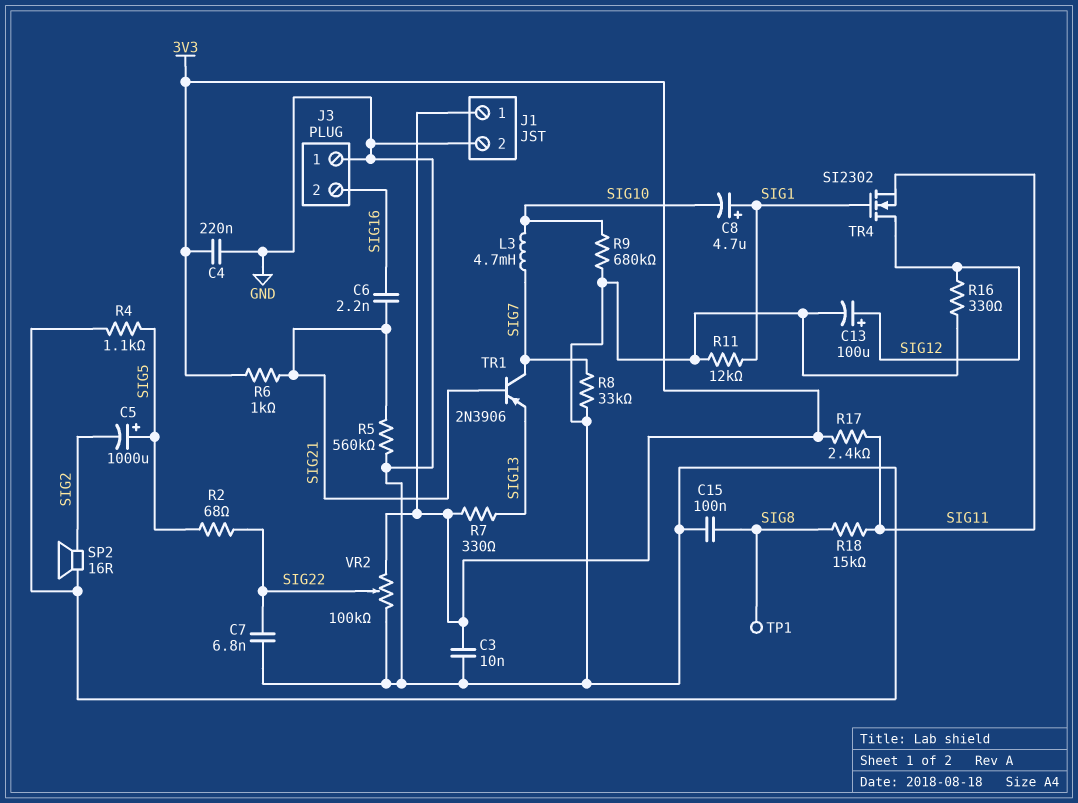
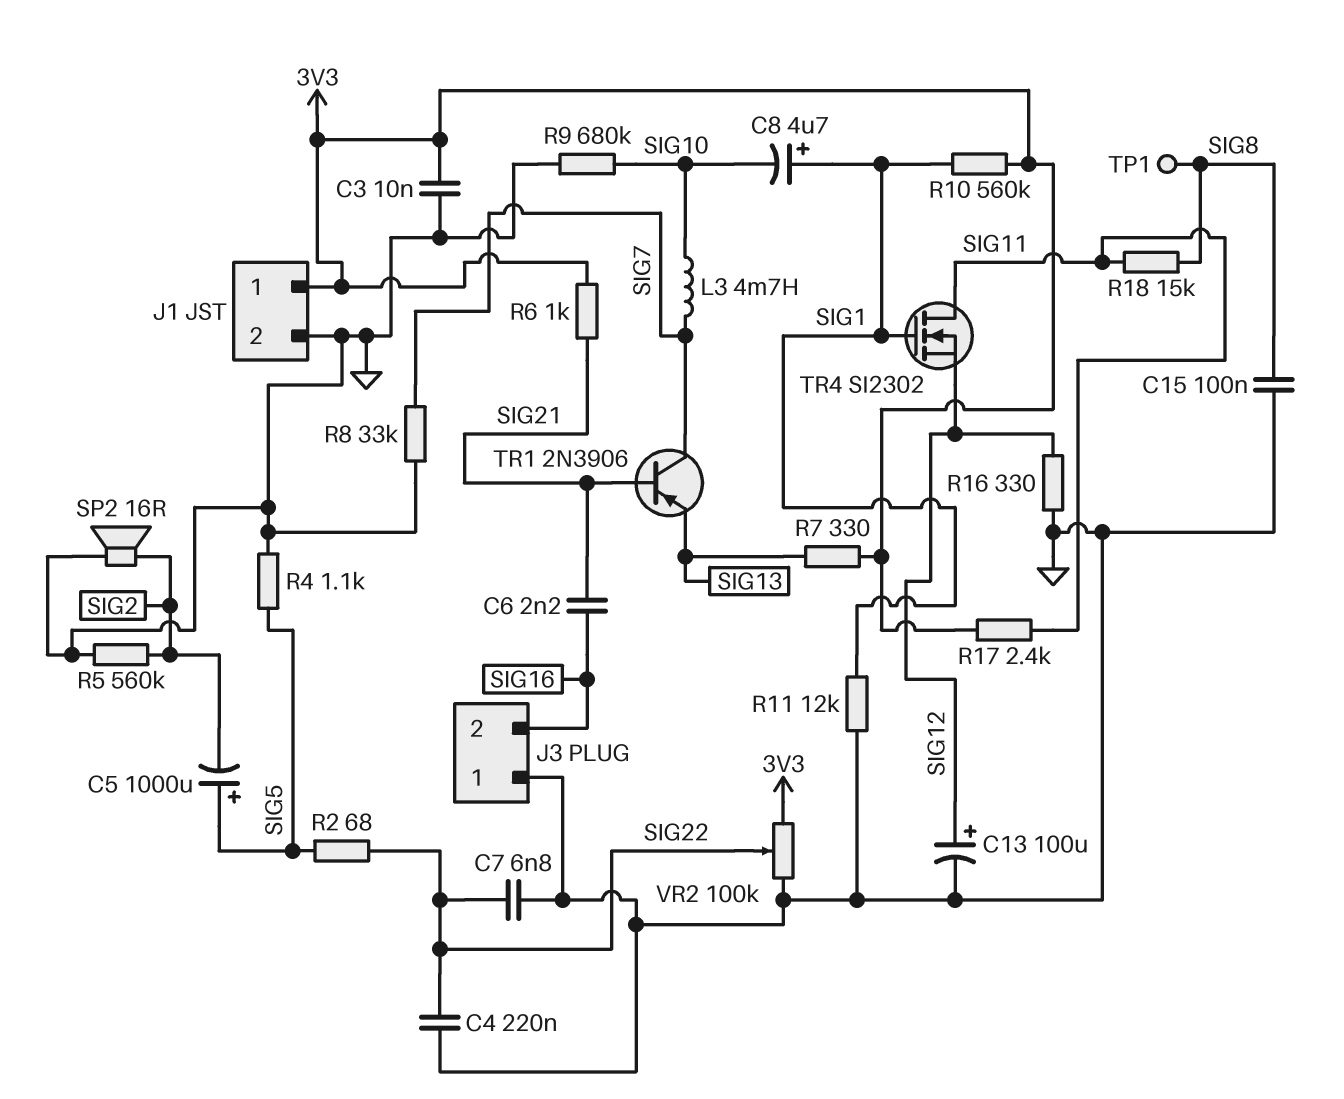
C4: 220nF (3V3, GND) -> 220nF (GND, SIG22)
R5: 560k (GND, SIG21) -> 560k (GND, SIG2)
R10: none -> 560k (3V3, SIG1)
TR4: NMOS SI2302 (G SIG1, D SIG12, S SIG11) -> NMOS SI2302 (G SIG1, D SIG11, S SIG12)

